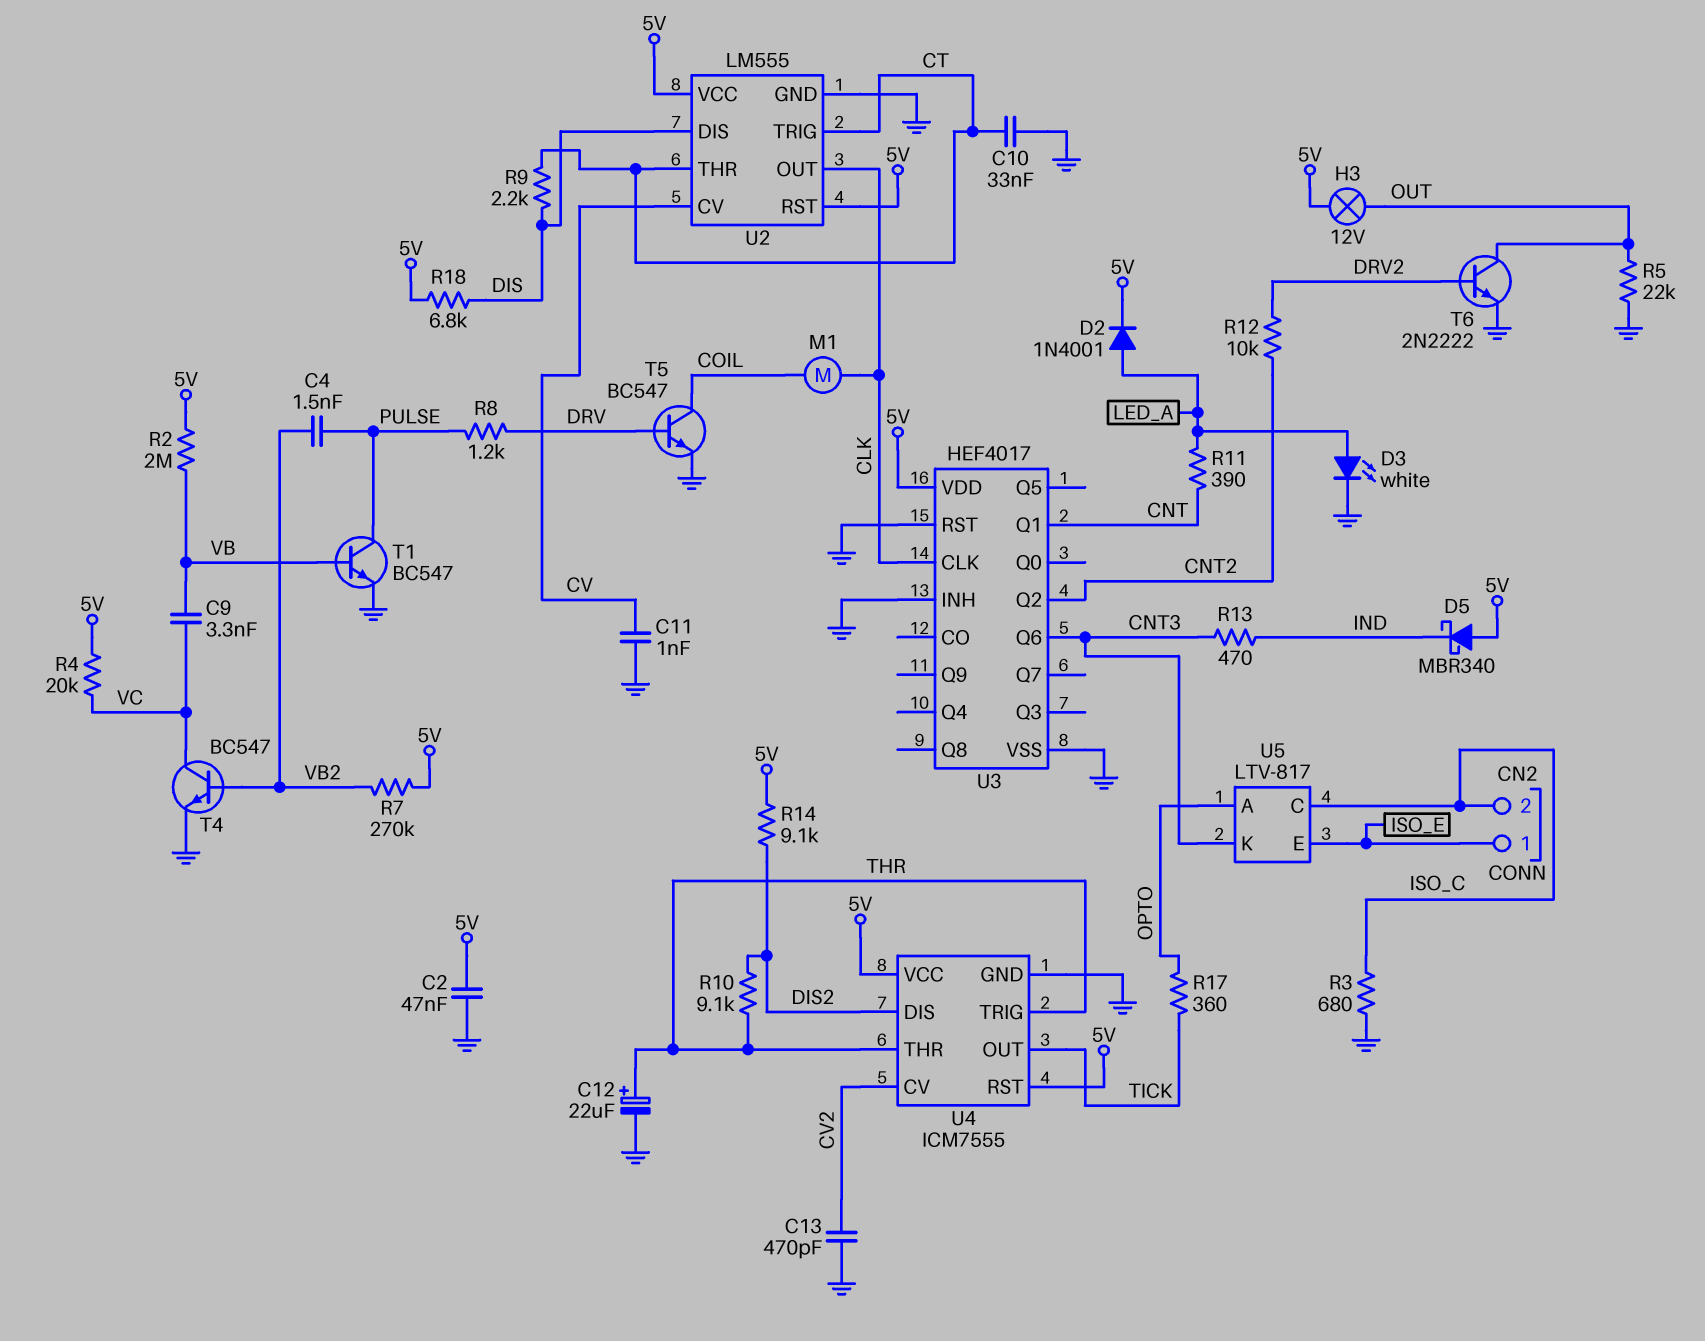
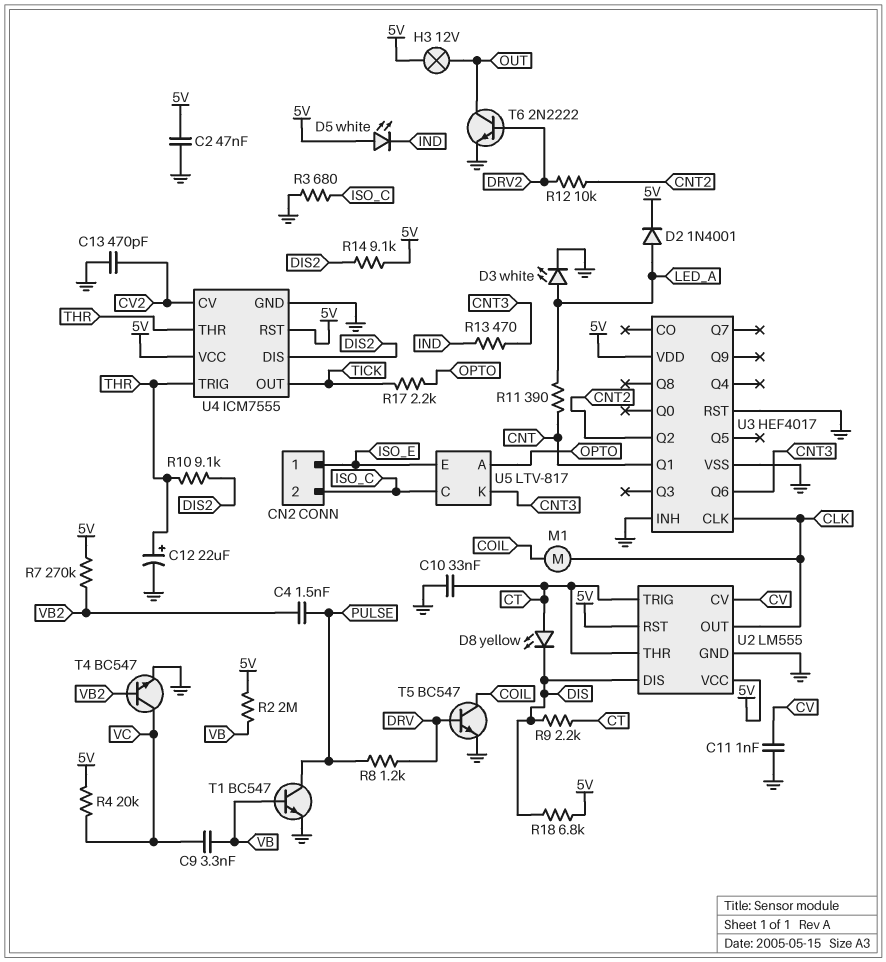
D5: schottky MBR340 (A 5V, K IND) -> LED white (A 5V, K IND)
D8: none -> LED yellow (A CT, K DIS)
R5: 22k (GND, OUT) -> none
R17: 360 (OPTO, TICK) -> 2.2k (OPTO, TICK)

